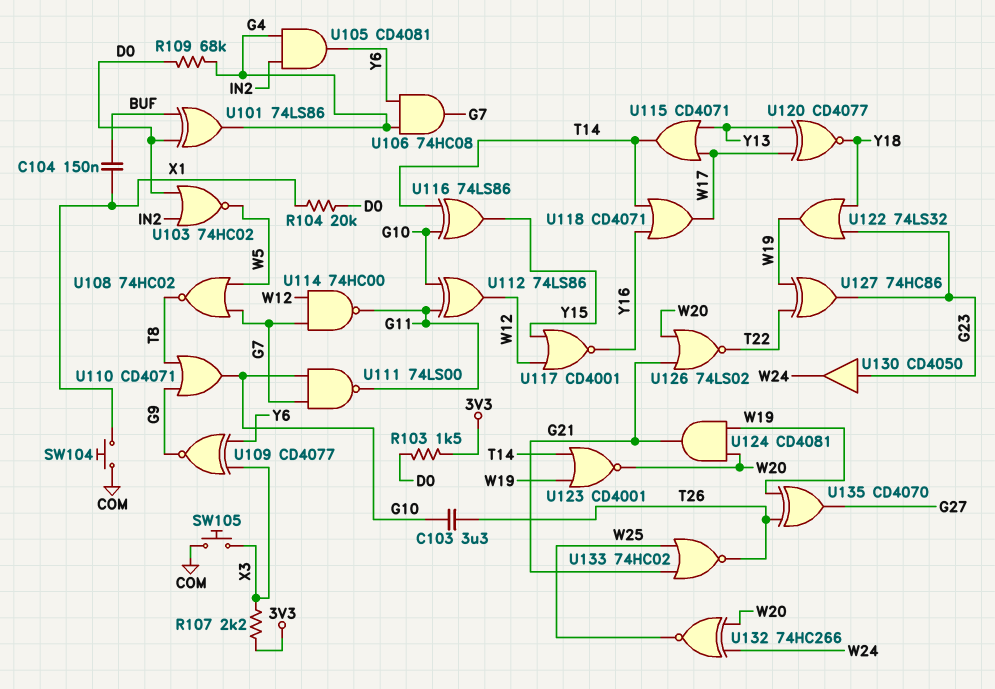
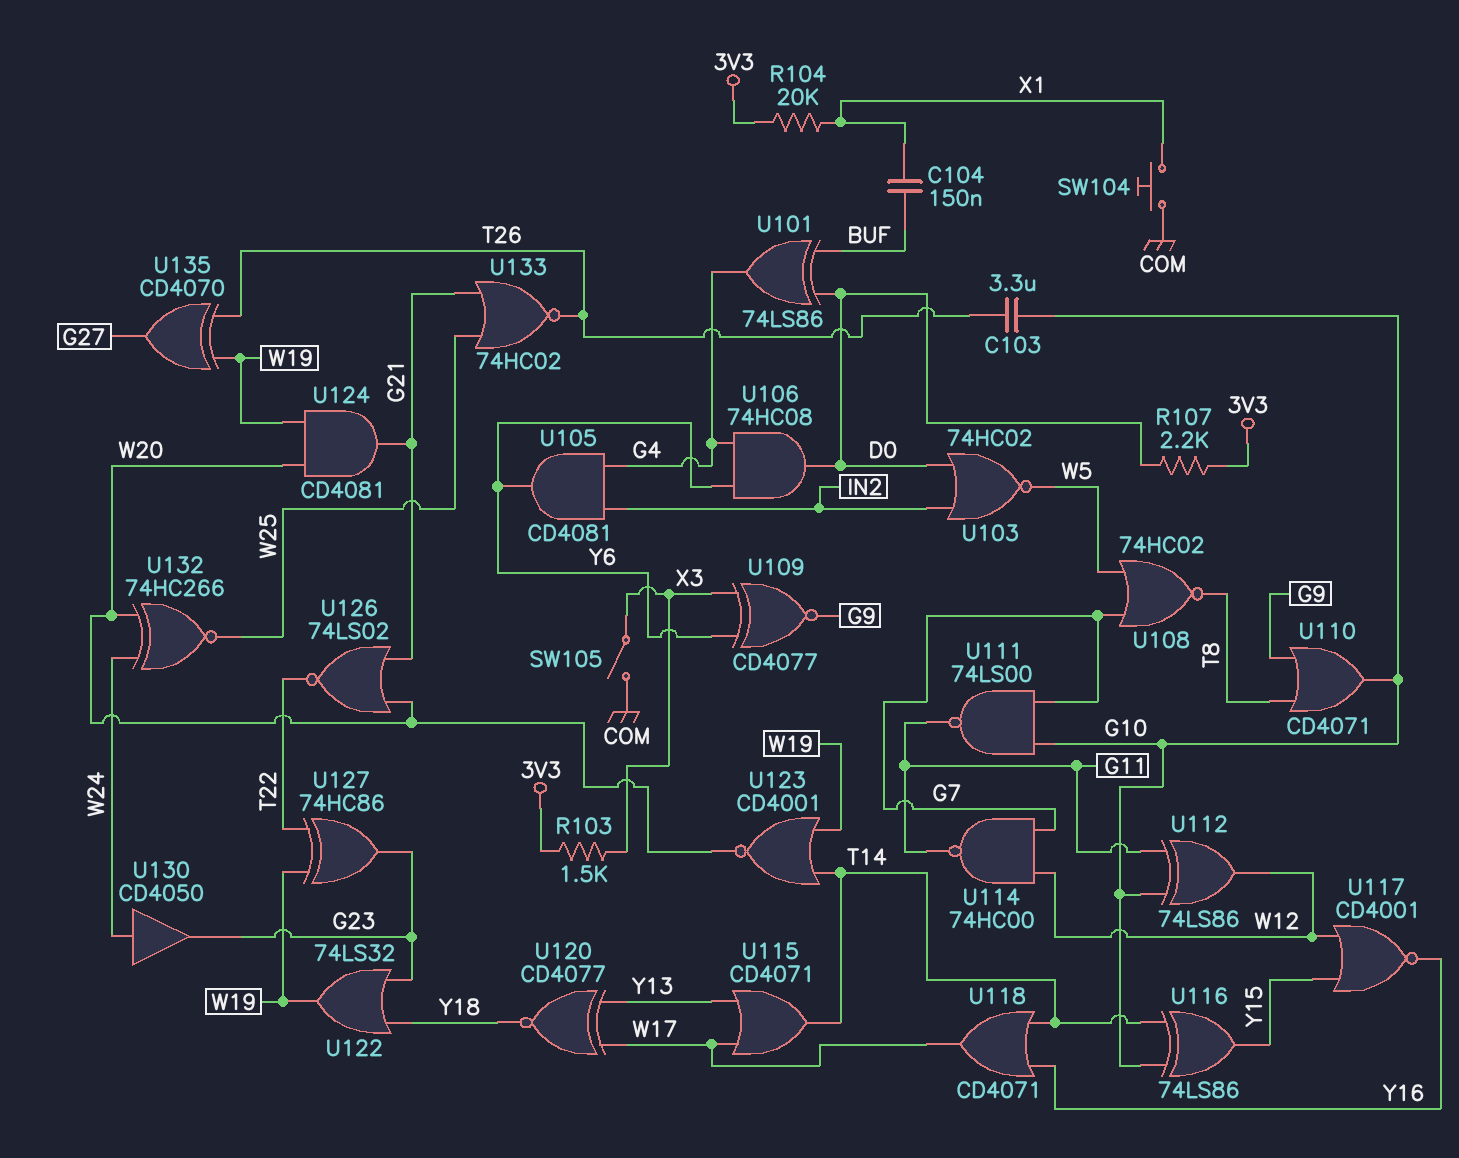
R103: 1.5k (3V3, D0) -> 1.5k (3V3, X3)
R104: 20k (D0, X1) -> 20k (3V3, X1)
R107: 2.2k (3V3, X3) -> 2.2k (3V3, D0)
R109: 68k (D0, G4) -> none
SW105: button (COM, X3) -> switch (COM, X3)
U106: AND 74HC08 (in G4, in Y6, out G7) -> AND 74HC08 (in G4, in Y6, out D0)
U130: buffer CD4050 (in G23, out W24) -> buffer CD4050 (in W24, out G23)

